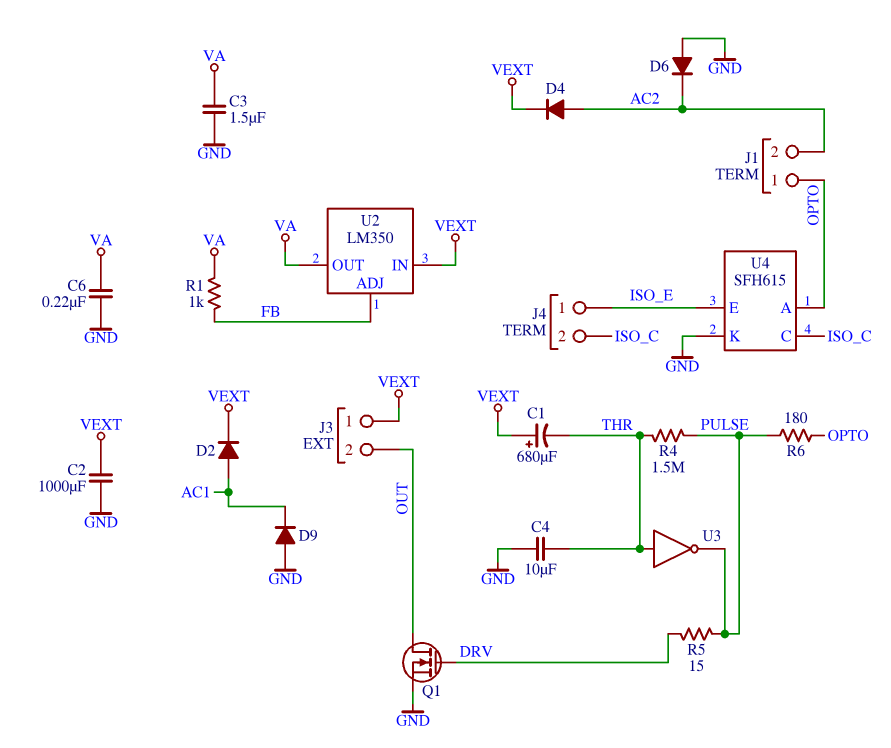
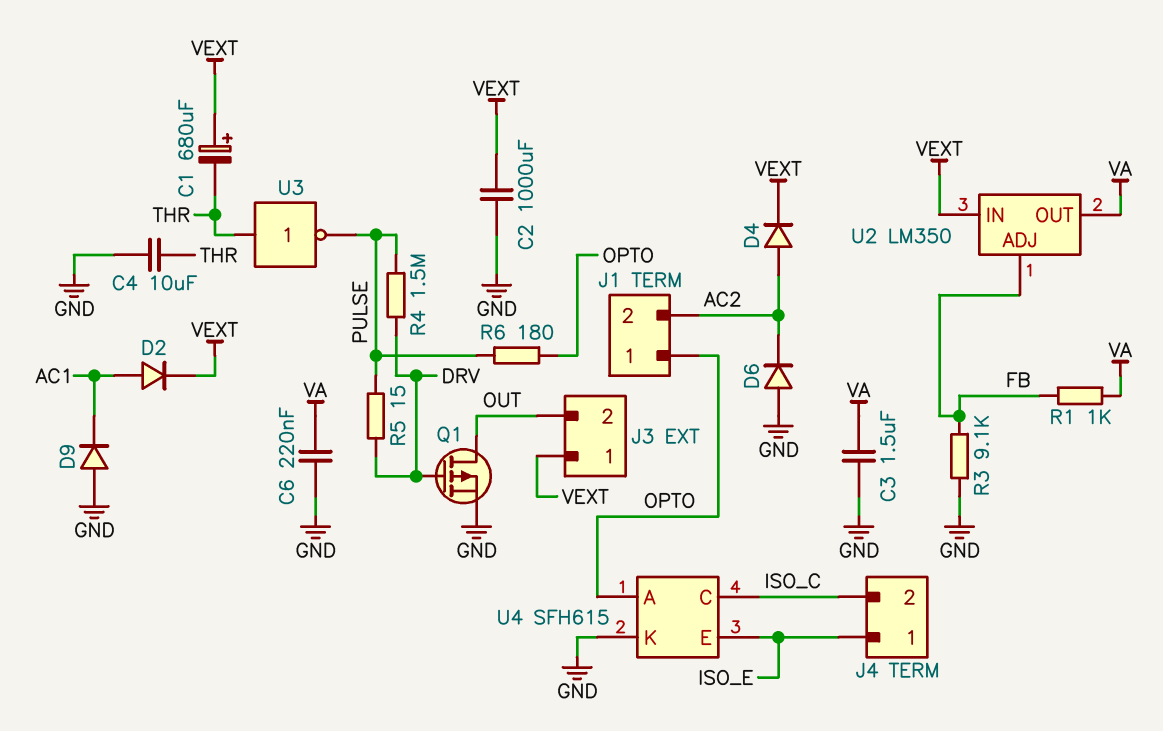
Q1: NMOS (G DRV, D OUT, S GND) -> PMOS (G DRV, D OUT, S GND)
R3: none -> 9.1k (FB, GND)
R4: 1.5M (PULSE, THR) -> 1.5M (DRV, PULSE)

